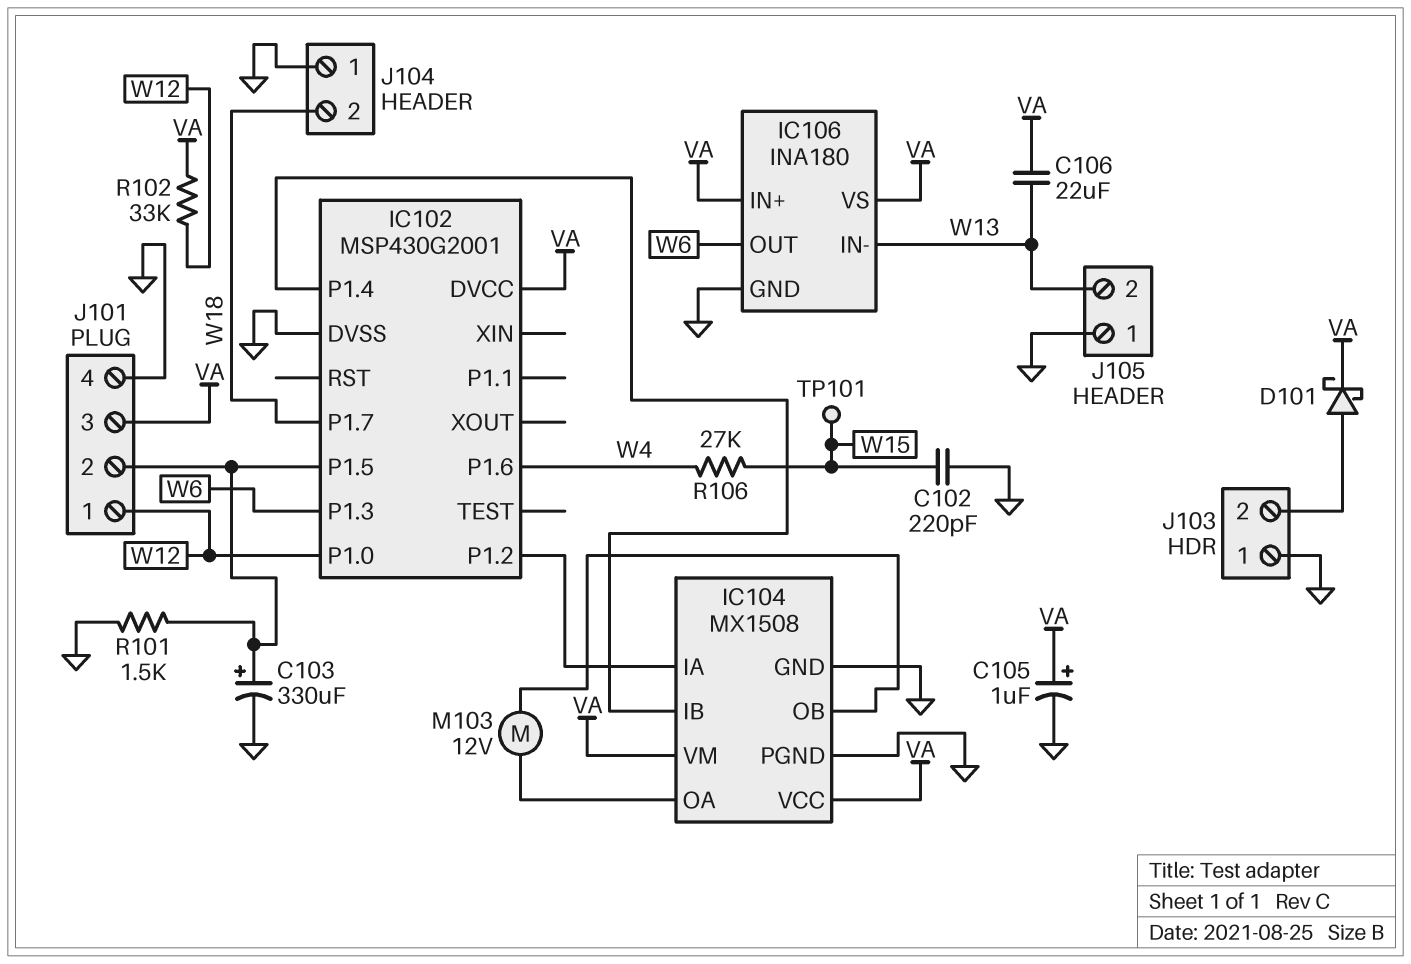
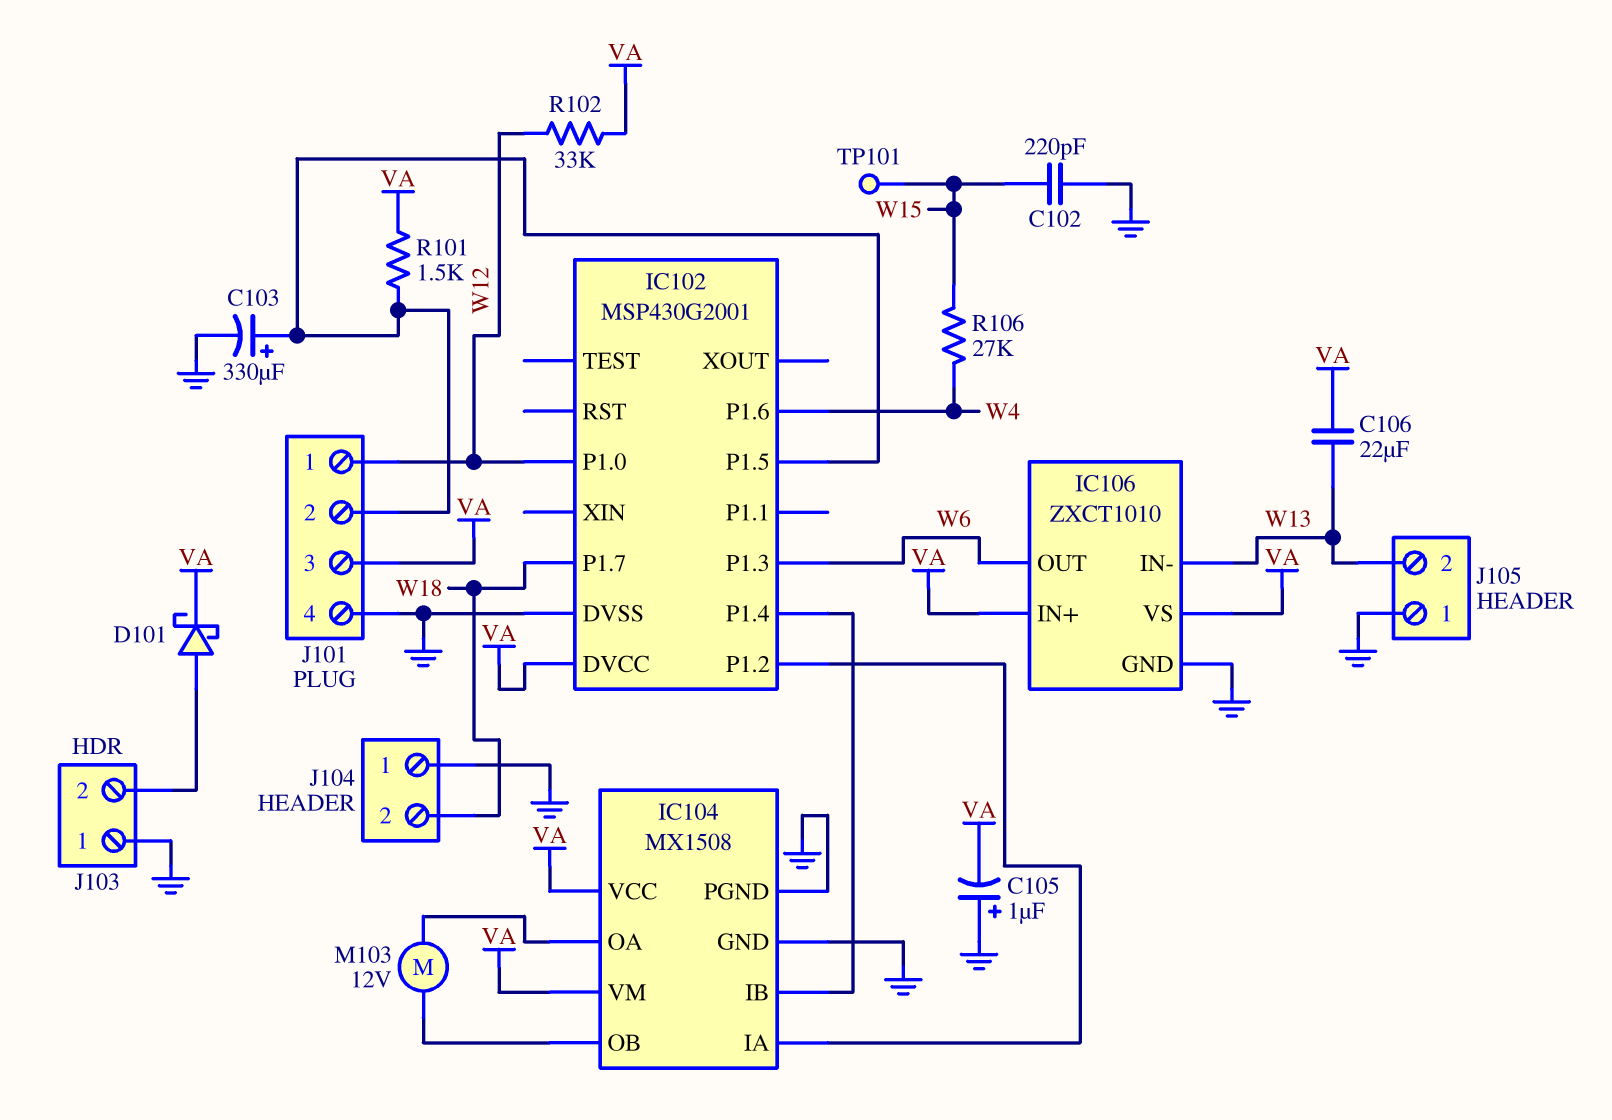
C105: 1uF (plus VA, minus GND) -> 1uF (plus GND, minus VA)
IC106: INA180 -> ZXCT1010
R101: 1.5k (GND, IC102/P1.5) -> 1.5k (IC102/P1.5, VA)

